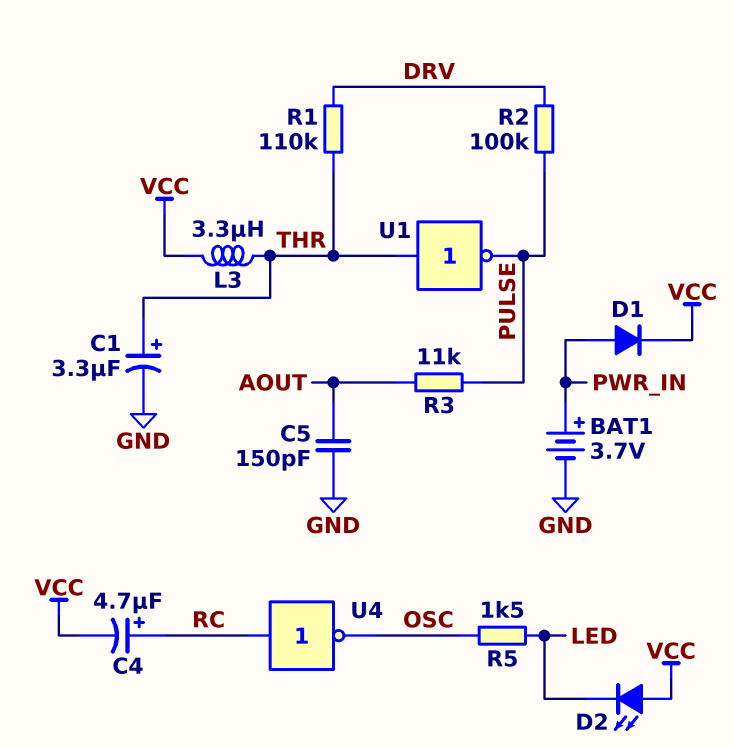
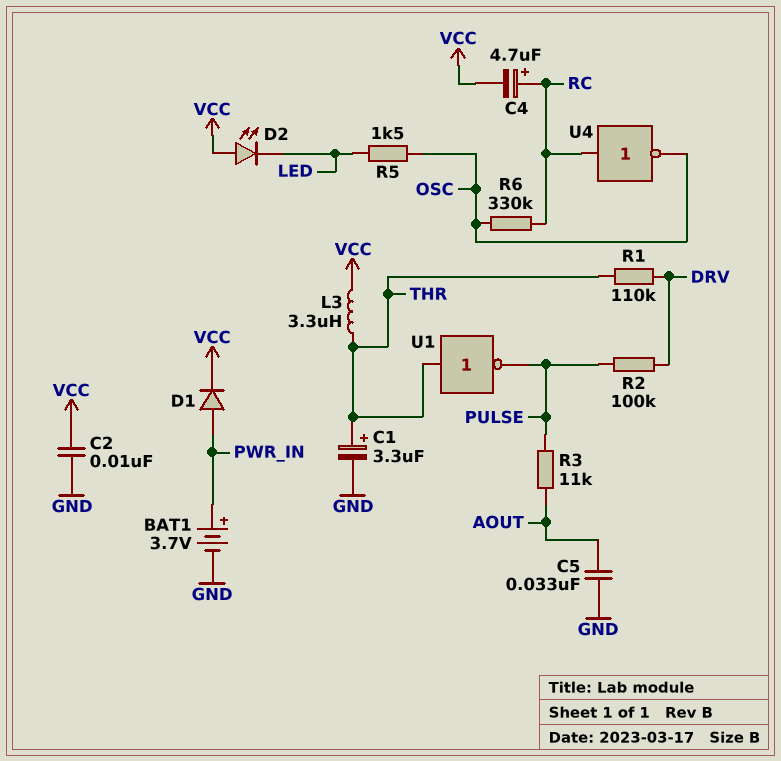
C2: none -> 10nF (GND, VCC)
C5: 150pF (AOUT, GND) -> 33nF (AOUT, GND)
R6: none -> 330k (OSC, RC)

